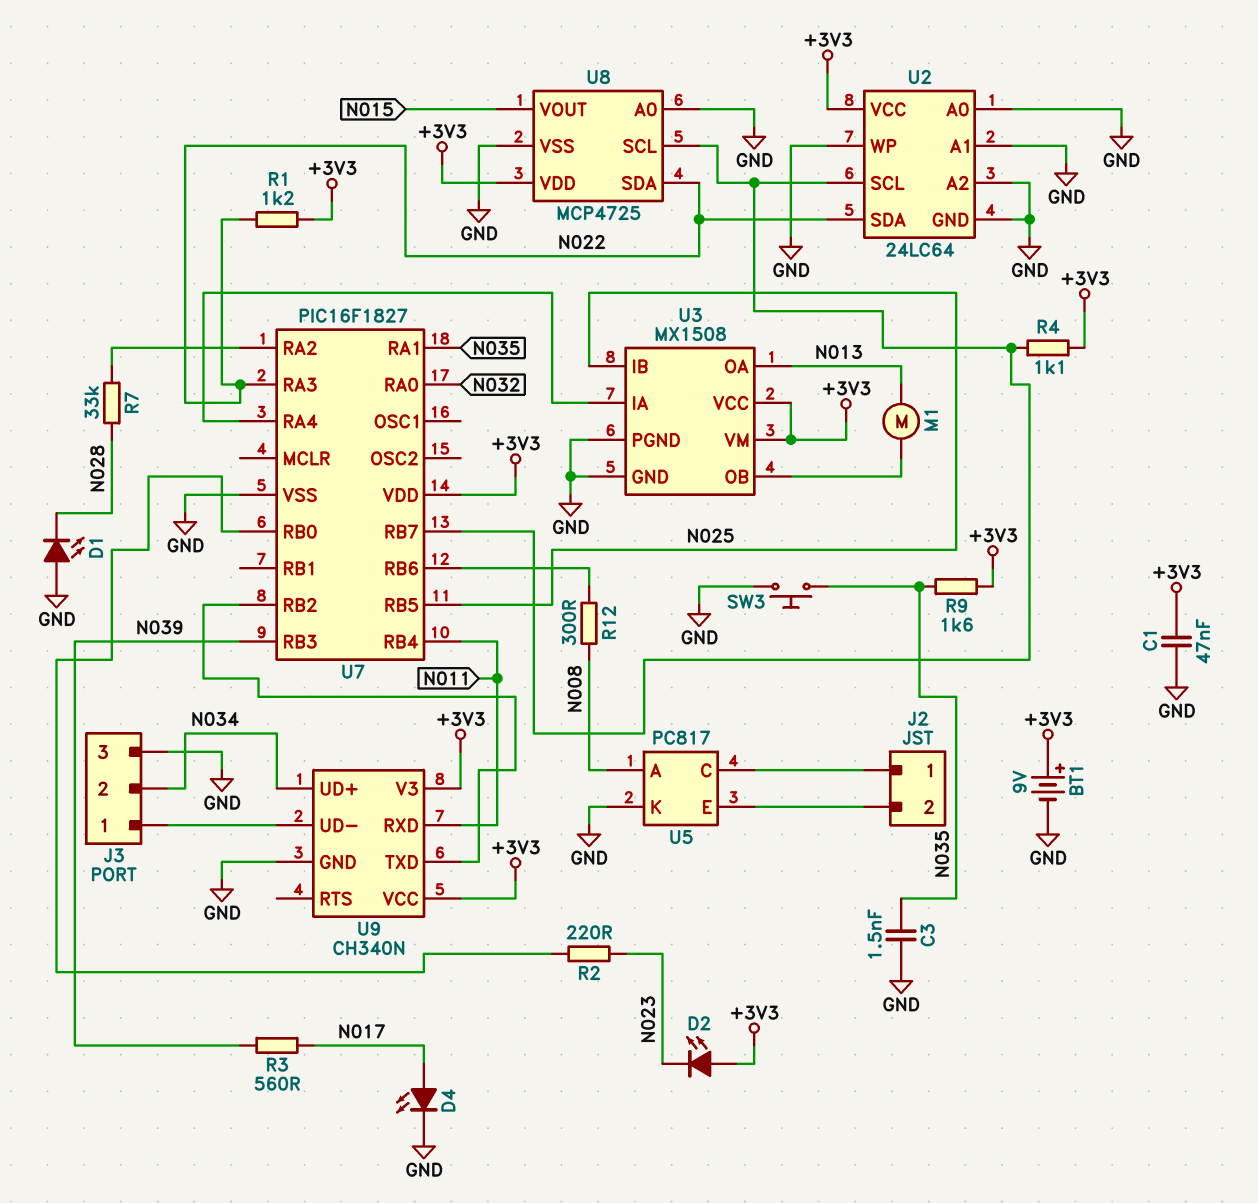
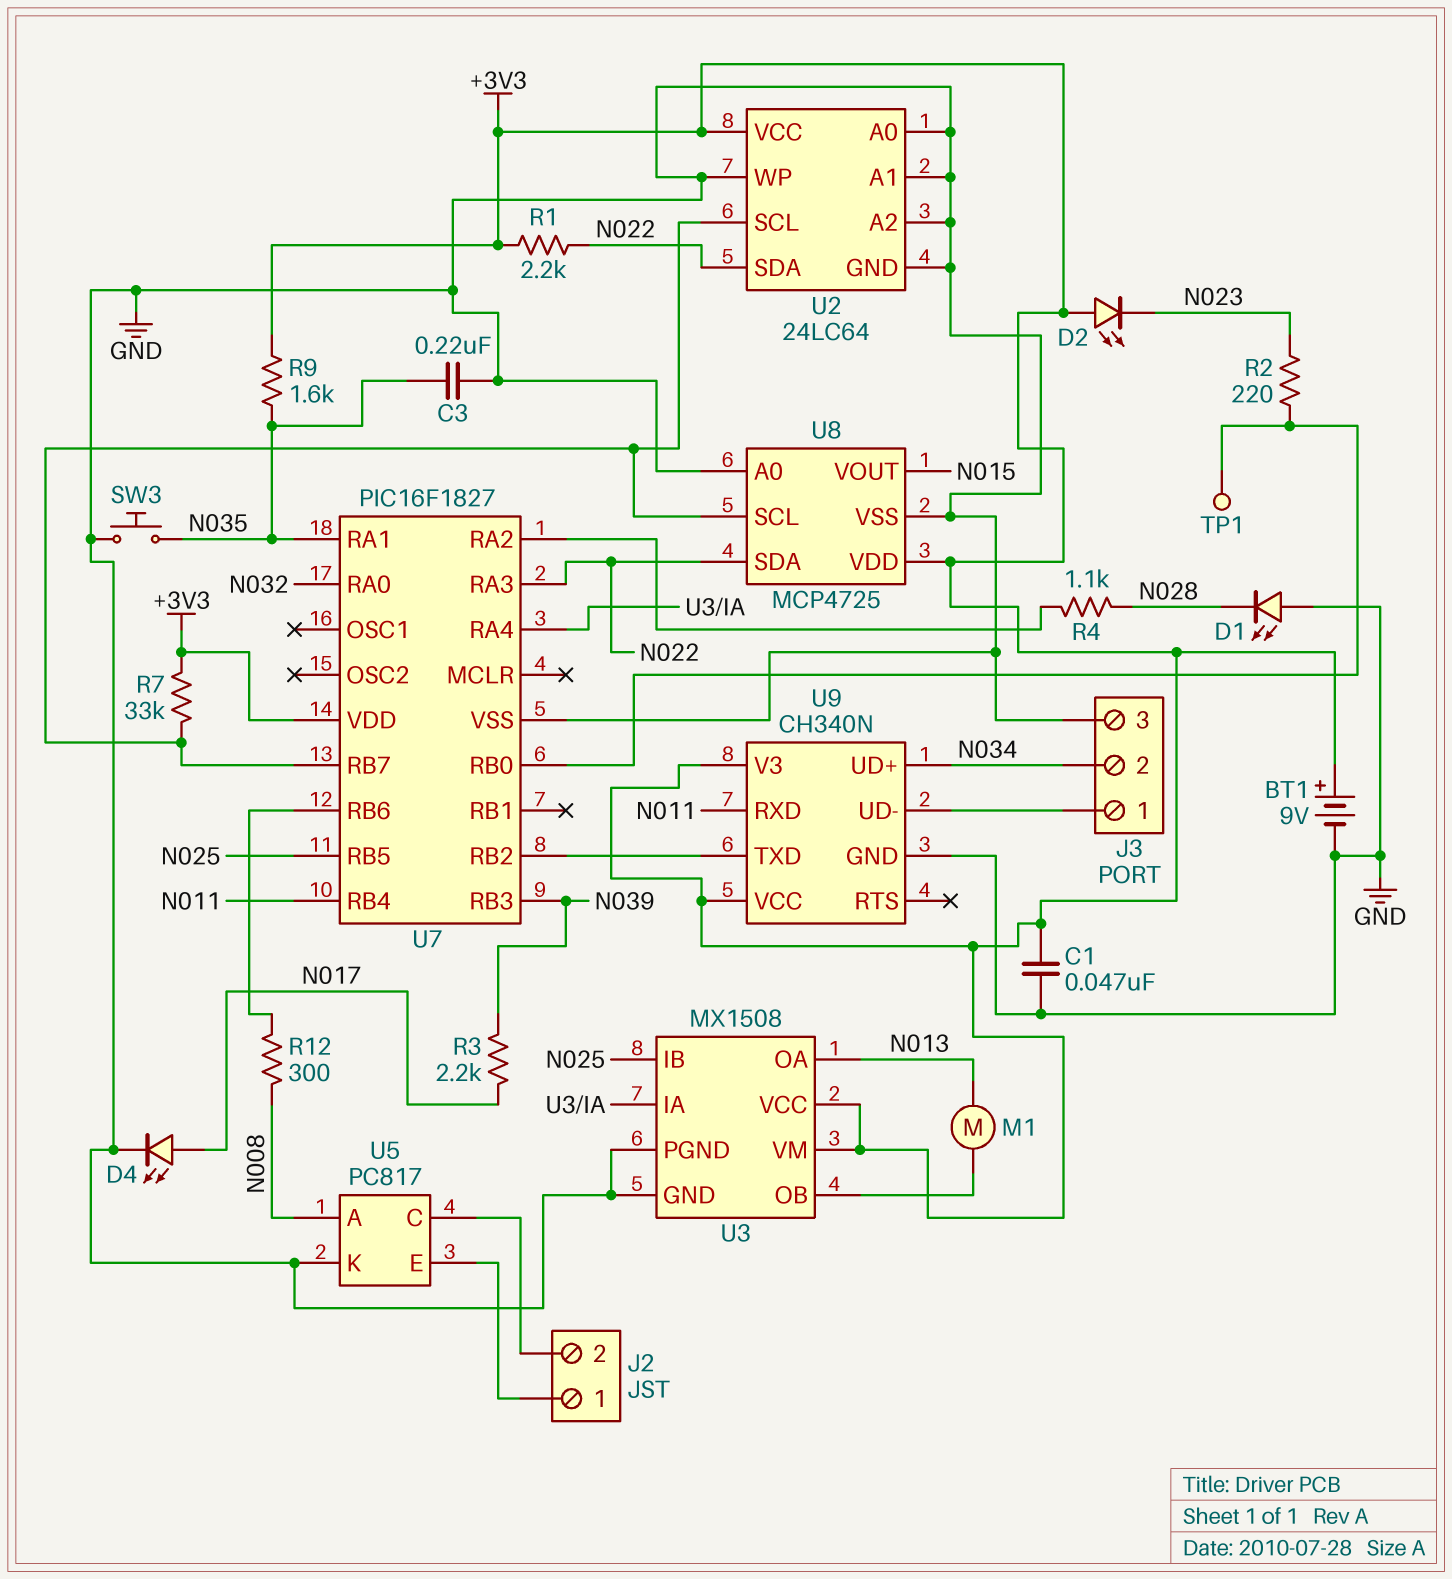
C3: 1.5nF (GND, N035) -> 220nF (GND, N035)
R1: 1.2k (+3V3, N022) -> 2.2k (+3V3, N022)
R3: 560 (N017, N039) -> 2.2k (N017, N039)
R4: 1.1k (+3V3, U2/SCL) -> 1.1k (N028, U7/RA2)
R7: 33k (N028, U7/RA2) -> 33k (+3V3, U2/SCL)
TP1: none -> test point (U7/RB0)
U5 pin C: J2/1 -> J2/2
U5 pin E: J2/2 -> J2/1

